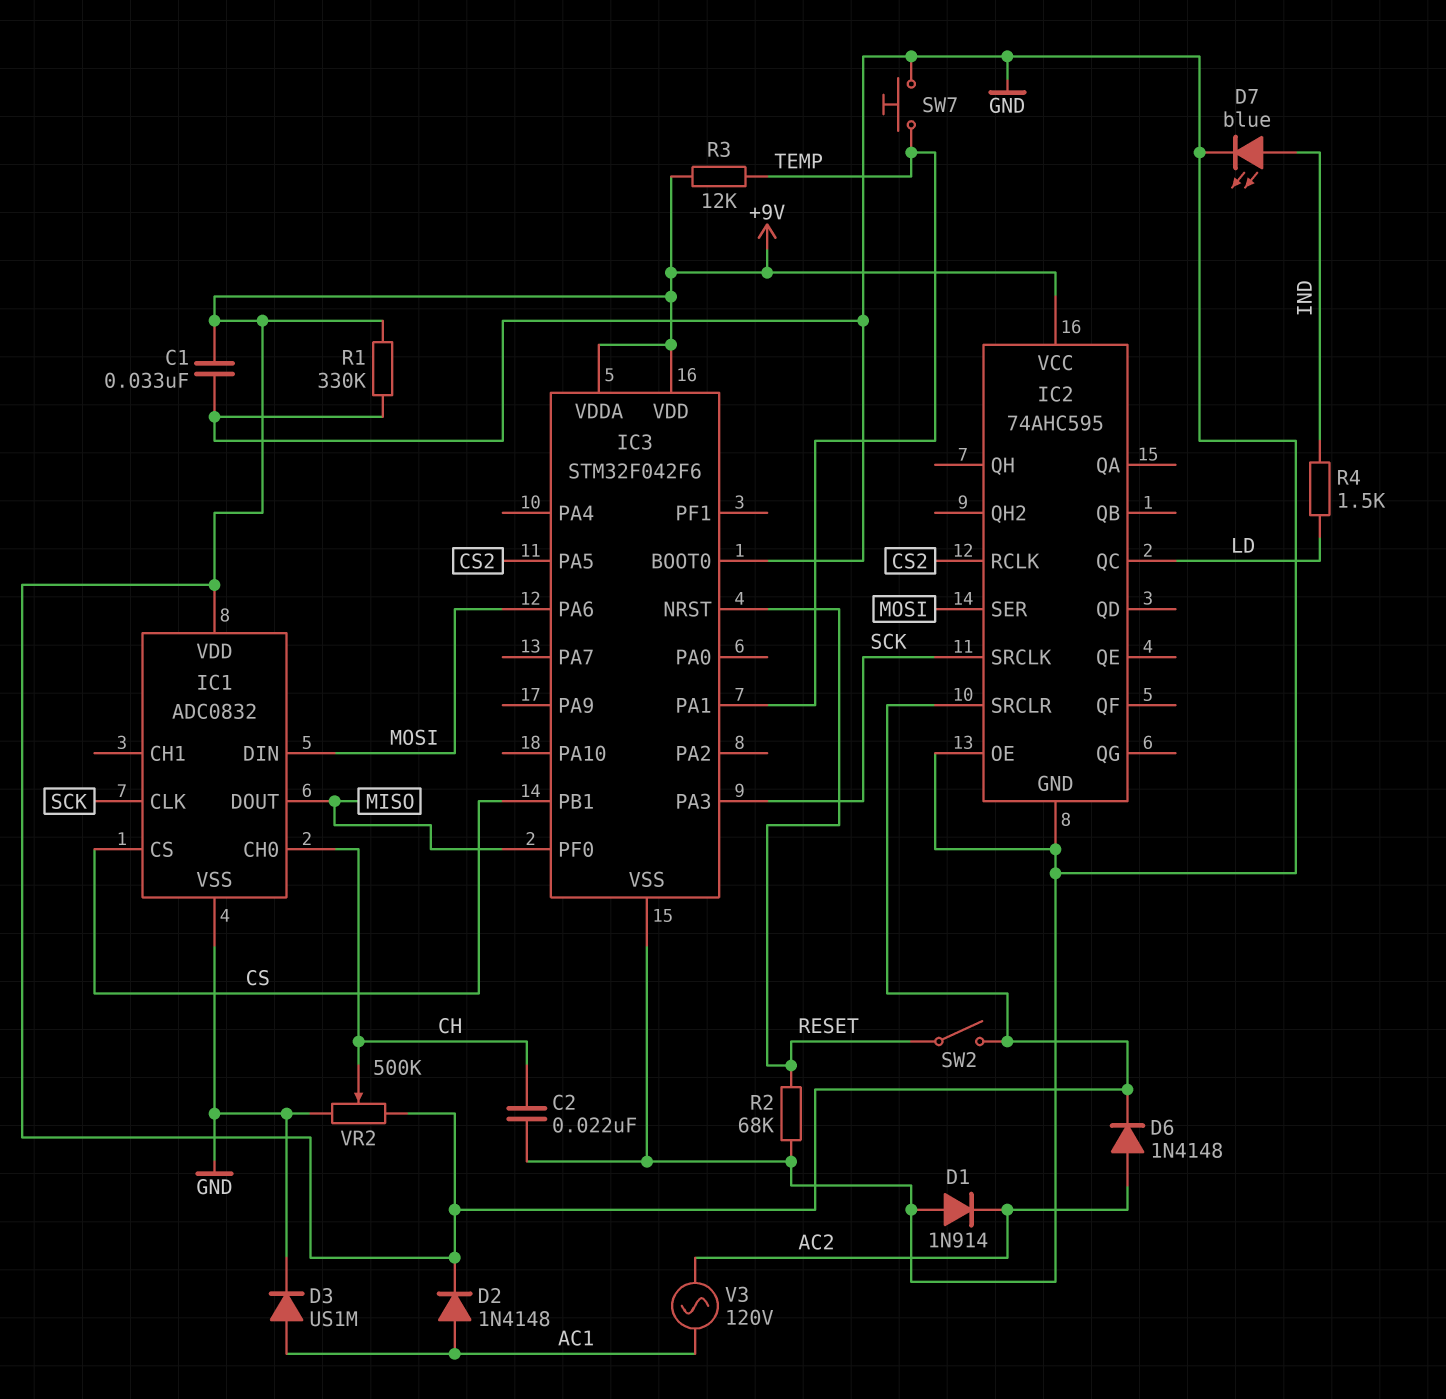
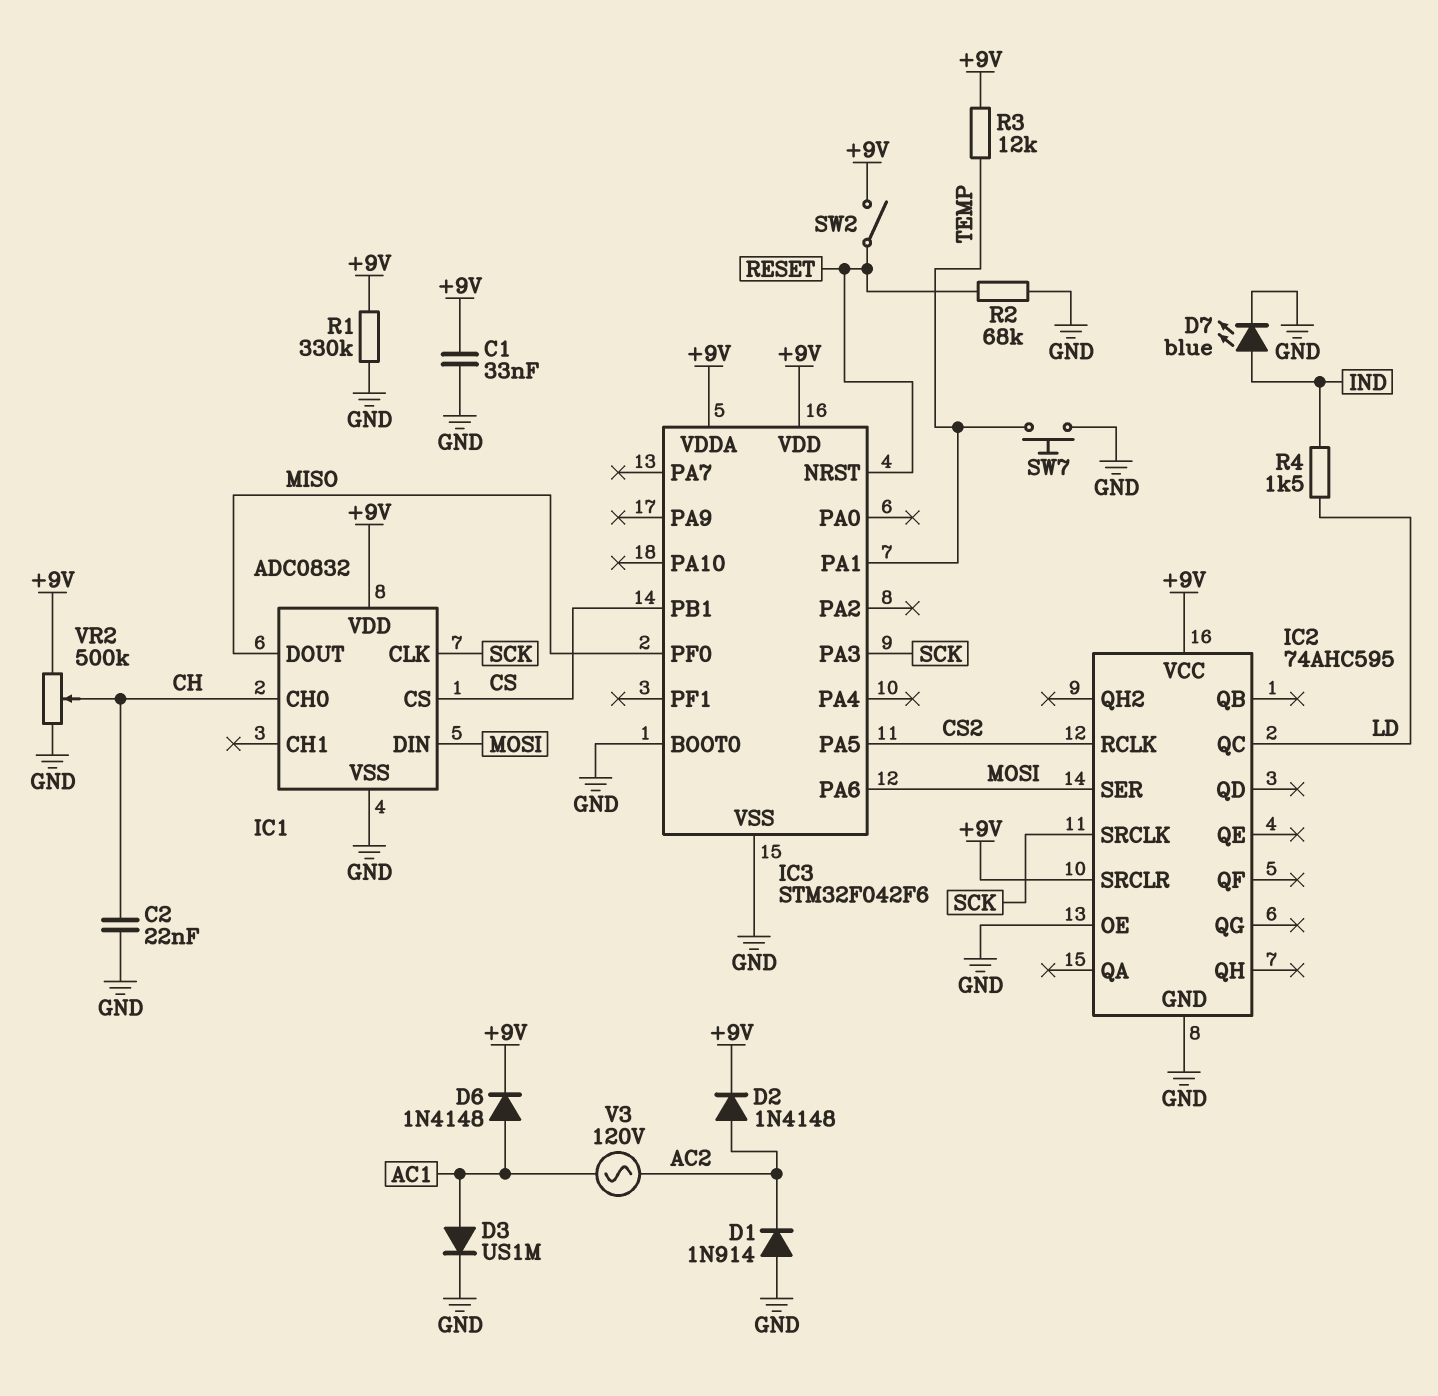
D2: diode 1N4148 (A AC1, K +9V) -> diode 1N4148 (A AC2, K +9V)
D6: diode 1N4148 (A AC2, K +9V) -> diode 1N4148 (A AC1, K +9V)

